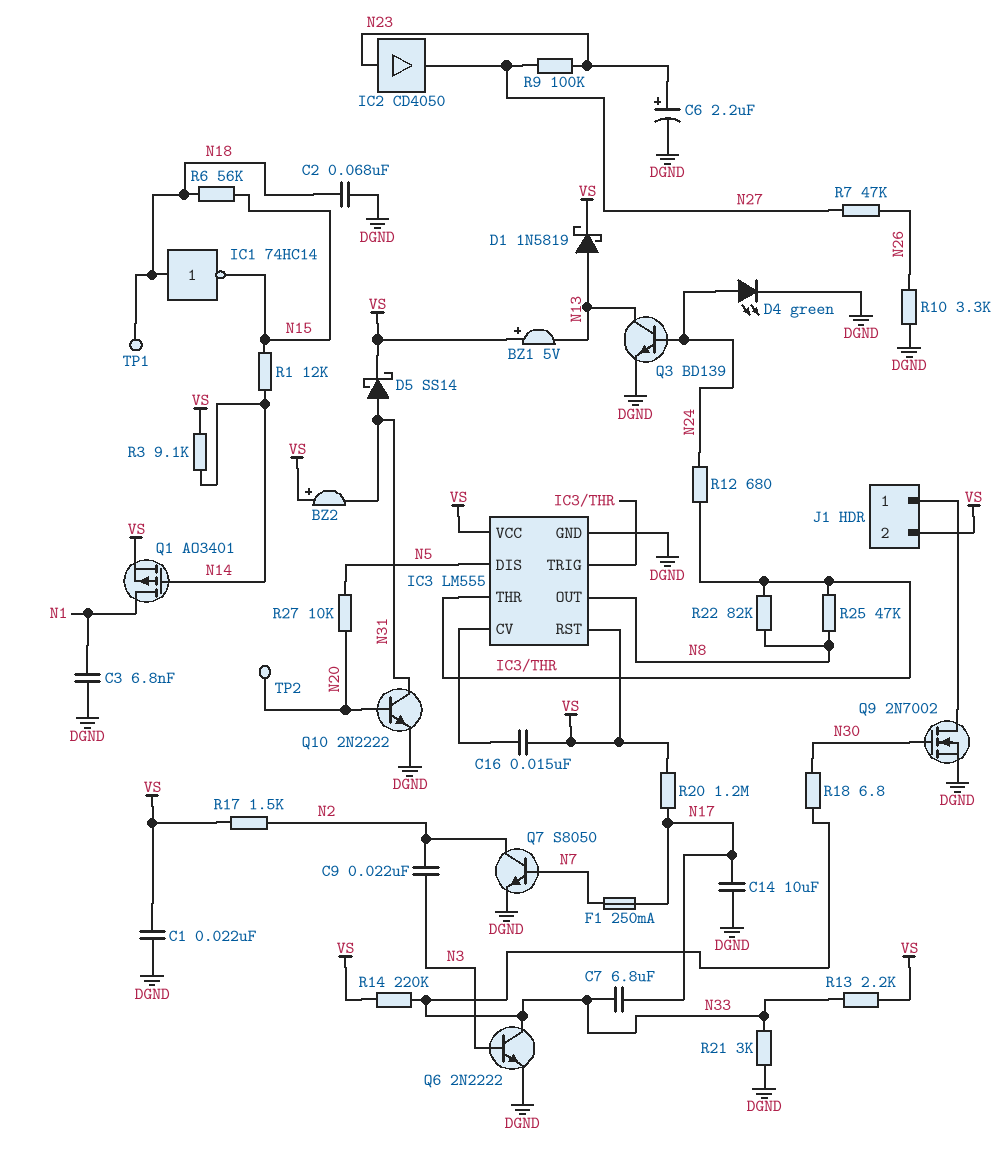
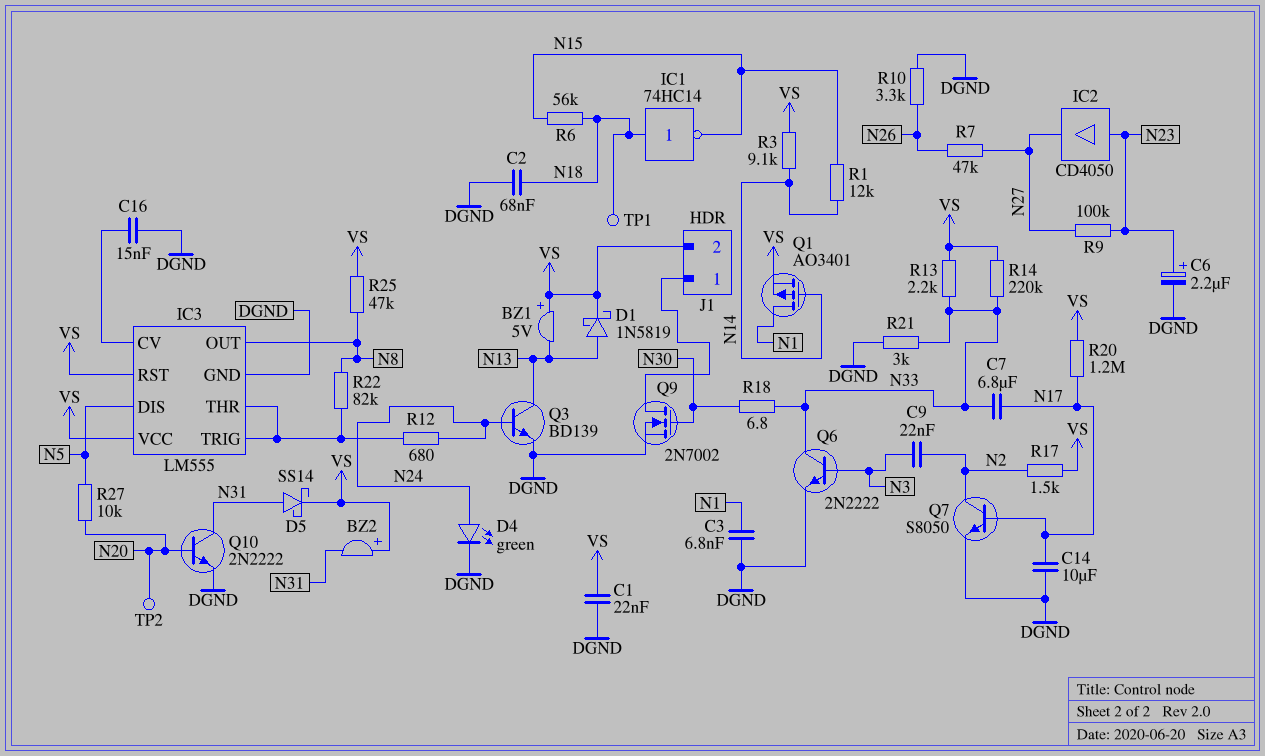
C16: 15nF (IC3/CV, VS) -> 15nF (DGND, IC3/CV)
F1: 250mA (N7, N17) -> none
Q7: NPN S8050 (B N7, C N2, E DGND) -> NPN S8050 (B N17, C N2, E DGND)
R25: 47k (IC3/THR, N8) -> 47k (N8, VS)

